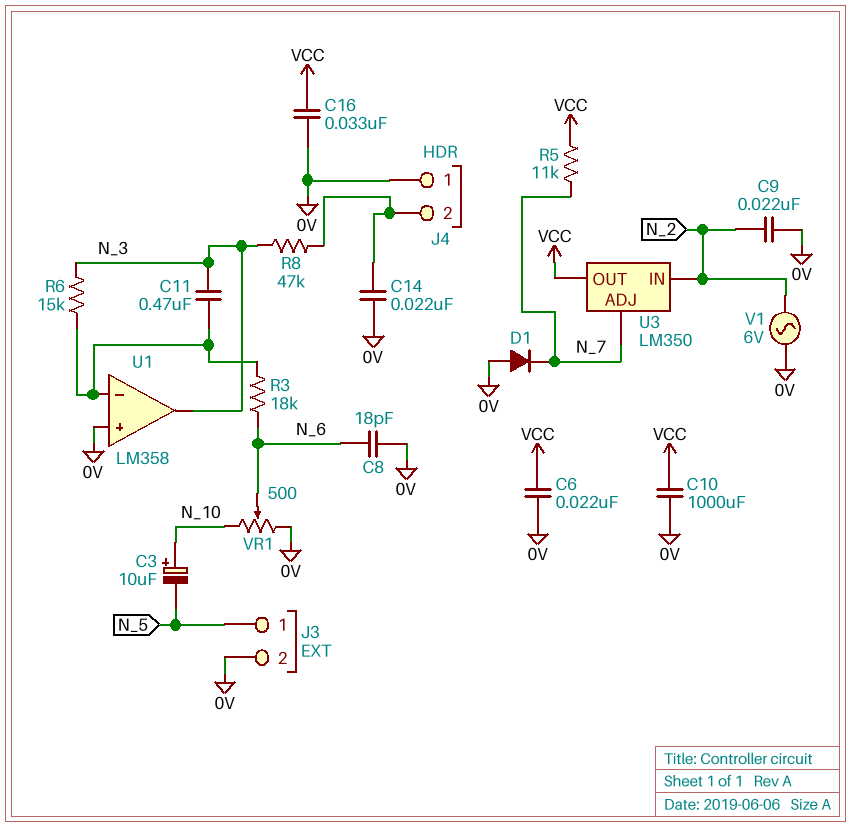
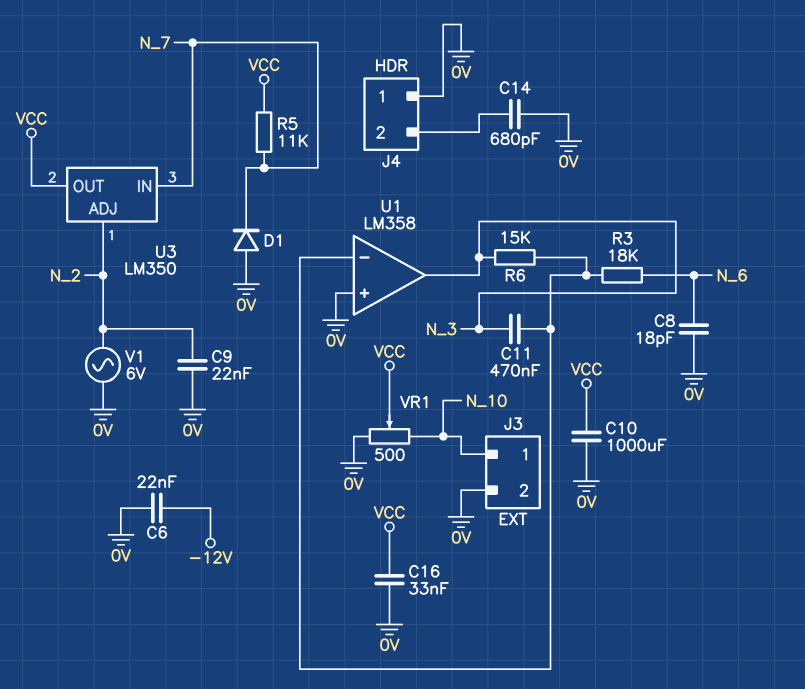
C3: 10uF (plus N_10, minus N_5) -> none
C6: 22nF (0V, VCC) -> 22nF (-12V, 0V)
C14: 22nF (0V, J4/2) -> 680pF (0V, J4/2)
J3 pin 1: N_5 -> N_10
R8: 47k (J4/2, N_3) -> none
U3 pin ADJ: N_7 -> N_2
U3 pin IN: N_2 -> N_7
VR1: 500 (0V, N_10, wiper N_6) -> 500 (0V, N_10, wiper VCC)

